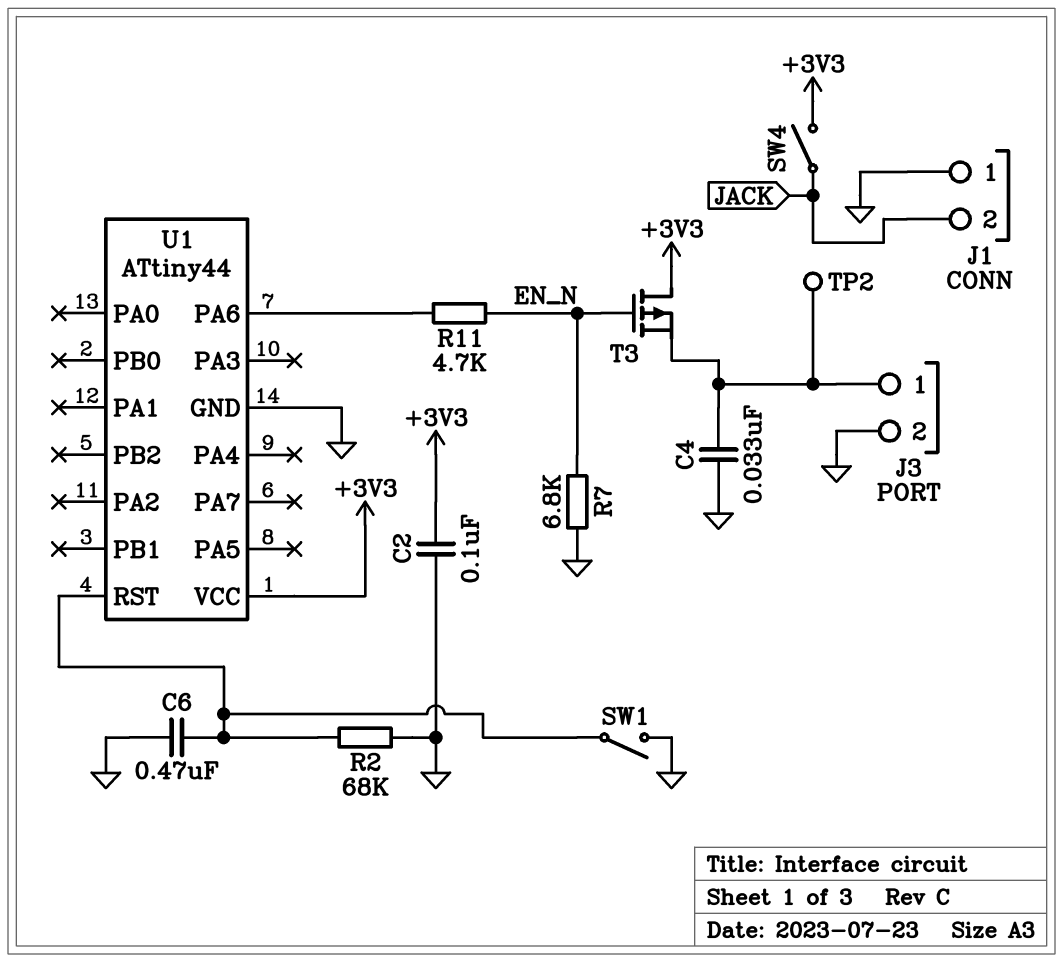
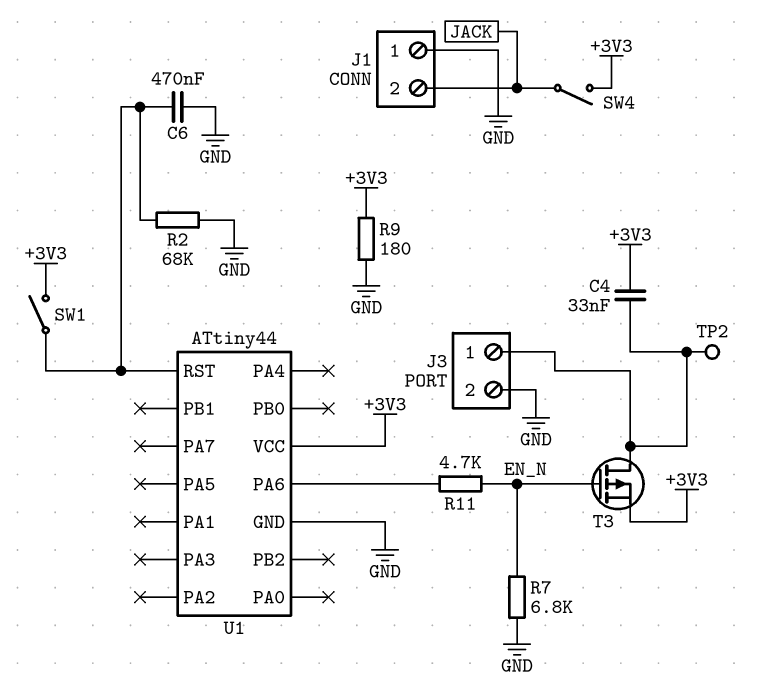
C2: 100nF (+3V3, GND) -> none
C4: 33nF (GND, J3/1) -> 33nF (+3V3, J3/1)
R9: none -> 180 (+3V3, GND)
SW1: switch (GND, U1/RST) -> switch (+3V3, U1/RST)
T3: PMOS (G EN_N, D +3V3, S J3/1) -> PMOS (G EN_N, D J3/1, S +3V3)

